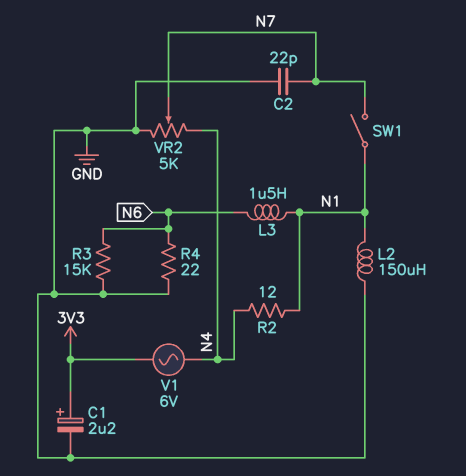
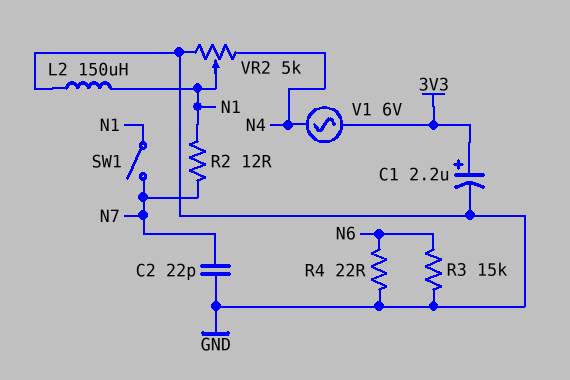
L3: 1.5uH (N1, N6) -> none
R2: 12 (N1, N4) -> 12 (N1, N7)
VR2: 5k (GND, N4, wiper N7) -> 5k (GND, N4, wiper N1)

